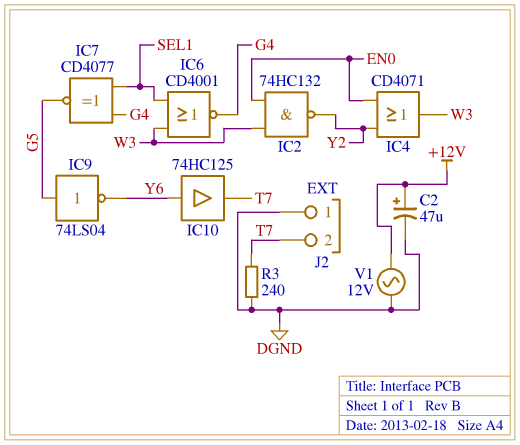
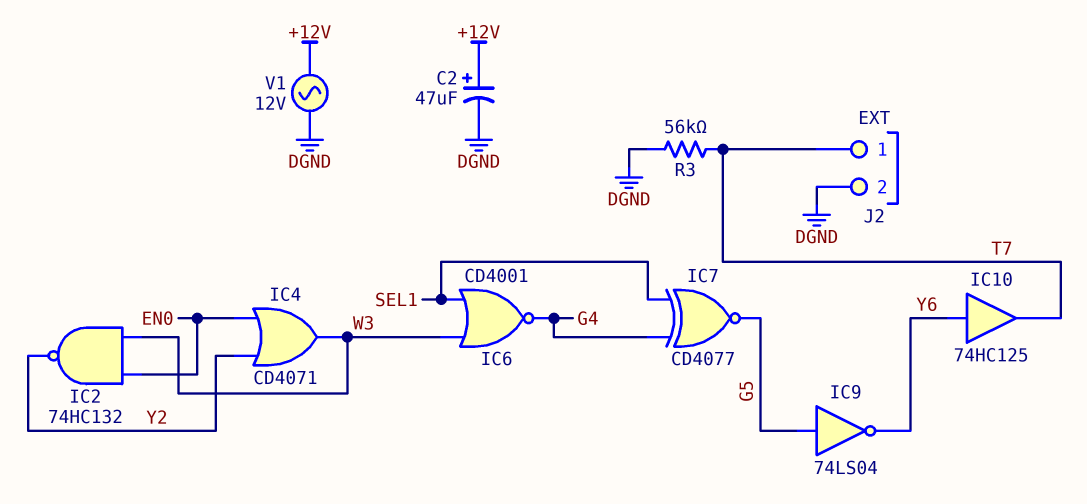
J2 pin 1: DGND -> T7
J2 pin 2: T7 -> DGND
R3: 240 (DGND, T7) -> 56k (DGND, T7)

